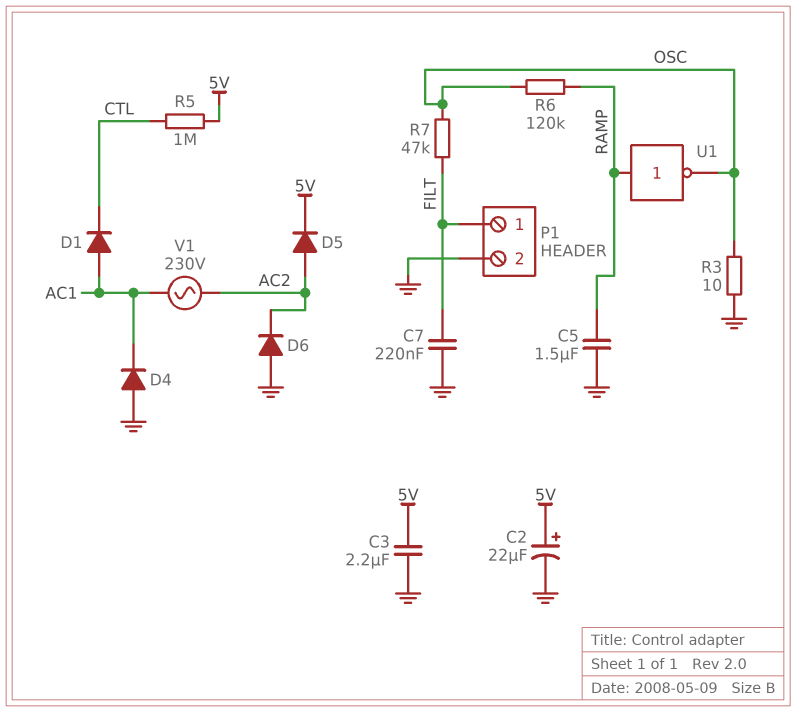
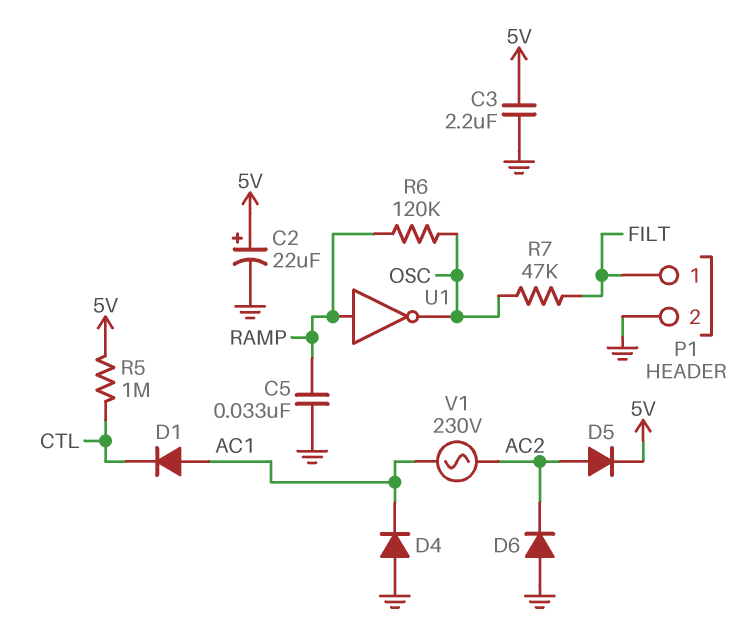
C5: 1.5uF (GND, RAMP) -> 33nF (GND, RAMP)
C7: 220nF (FILT, GND) -> none
R3: 10 (GND, OSC) -> none

